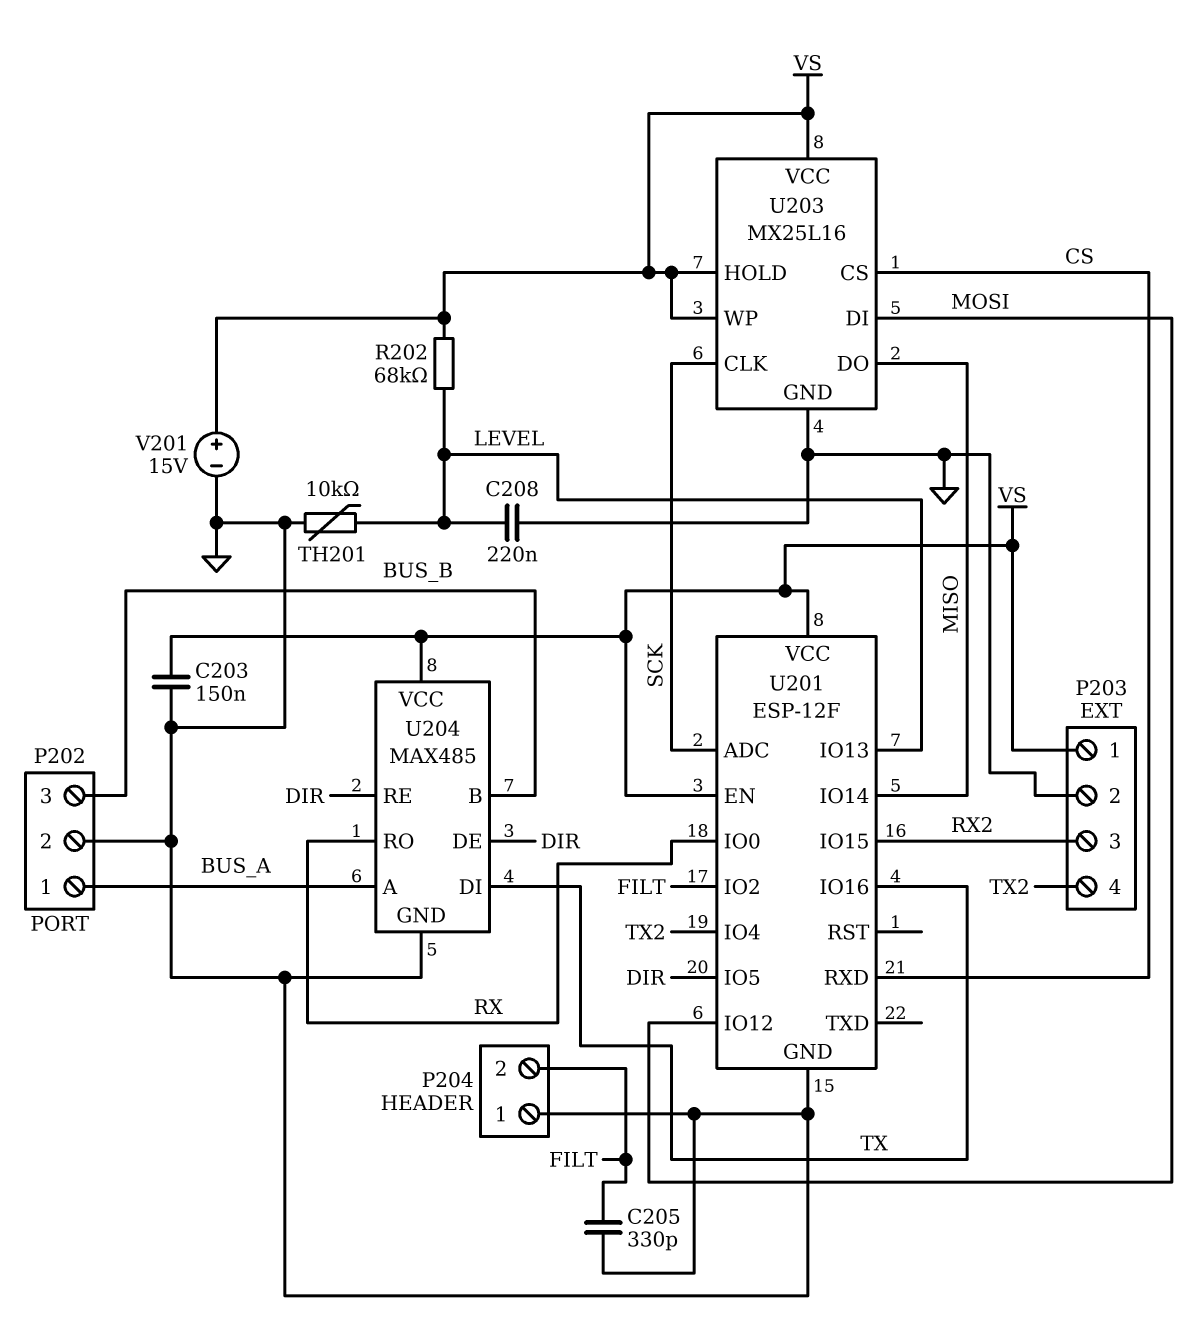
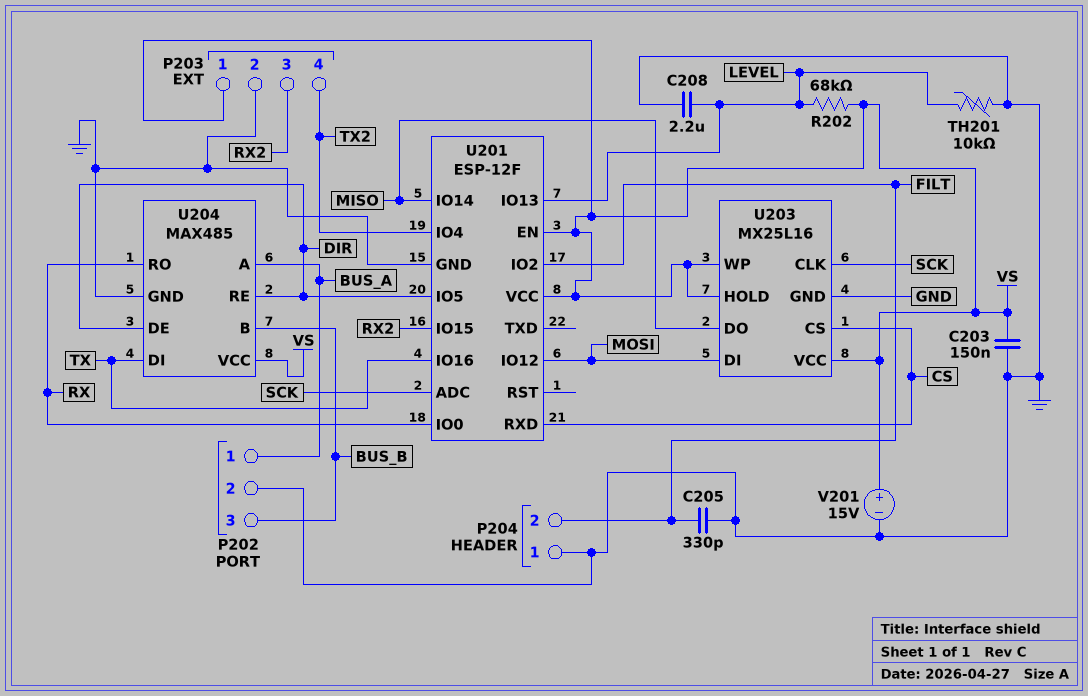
C208: 220nF (GND, LEVEL) -> 2.2uF (GND, LEVEL)

